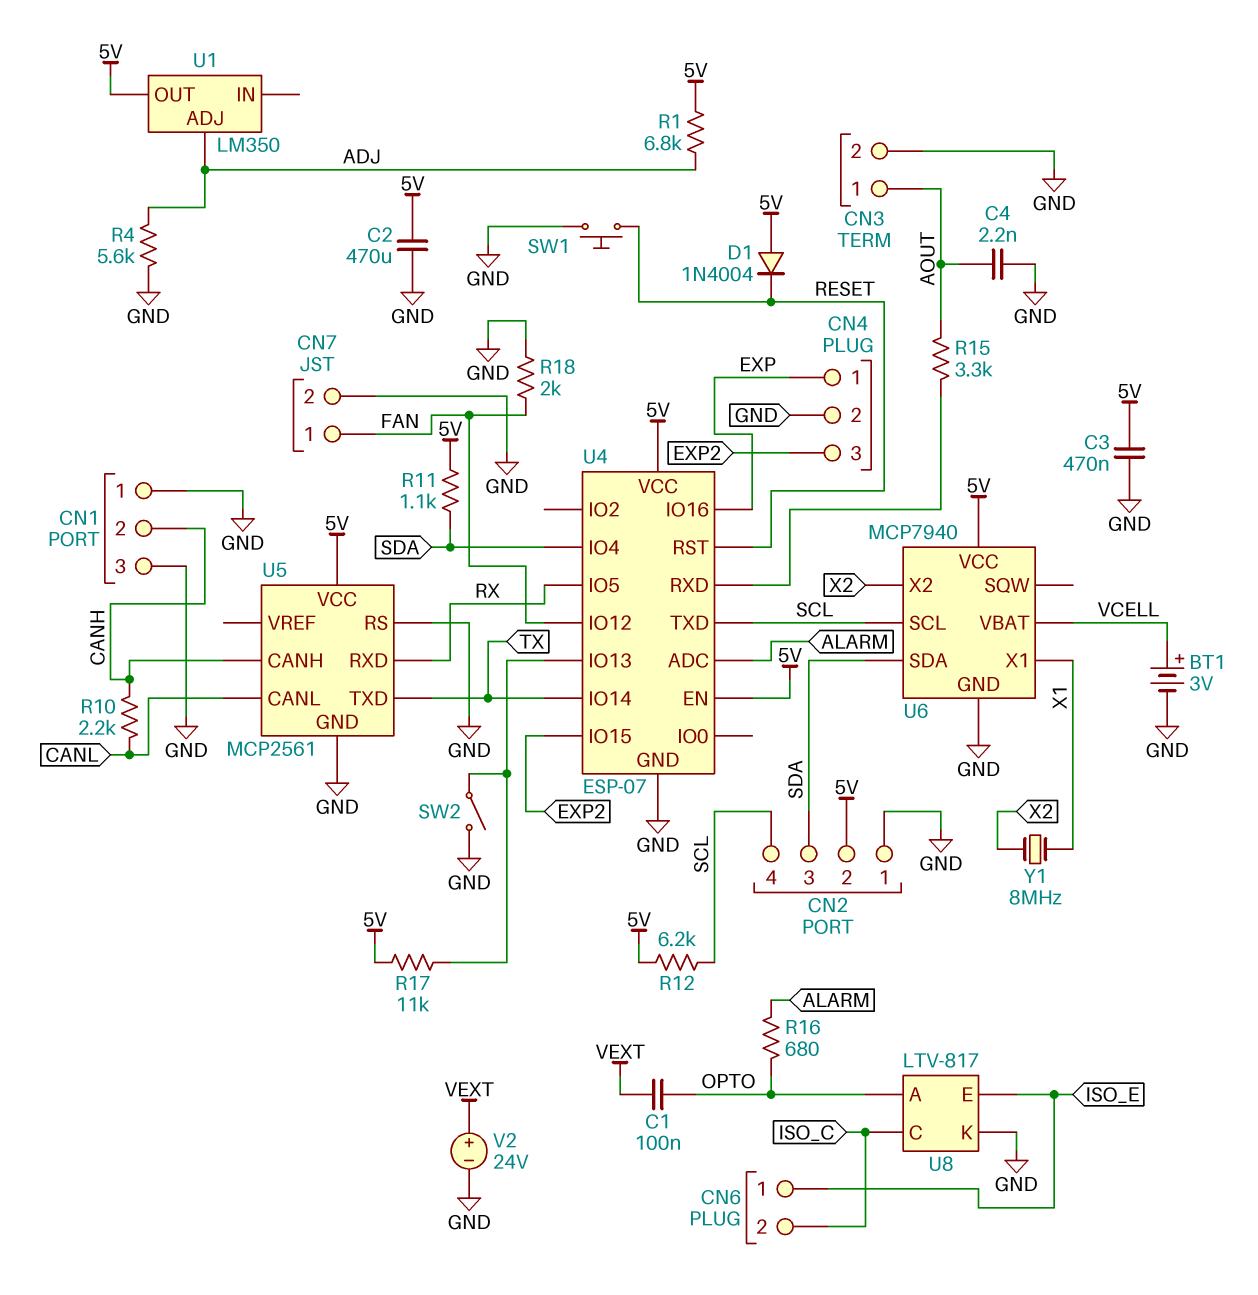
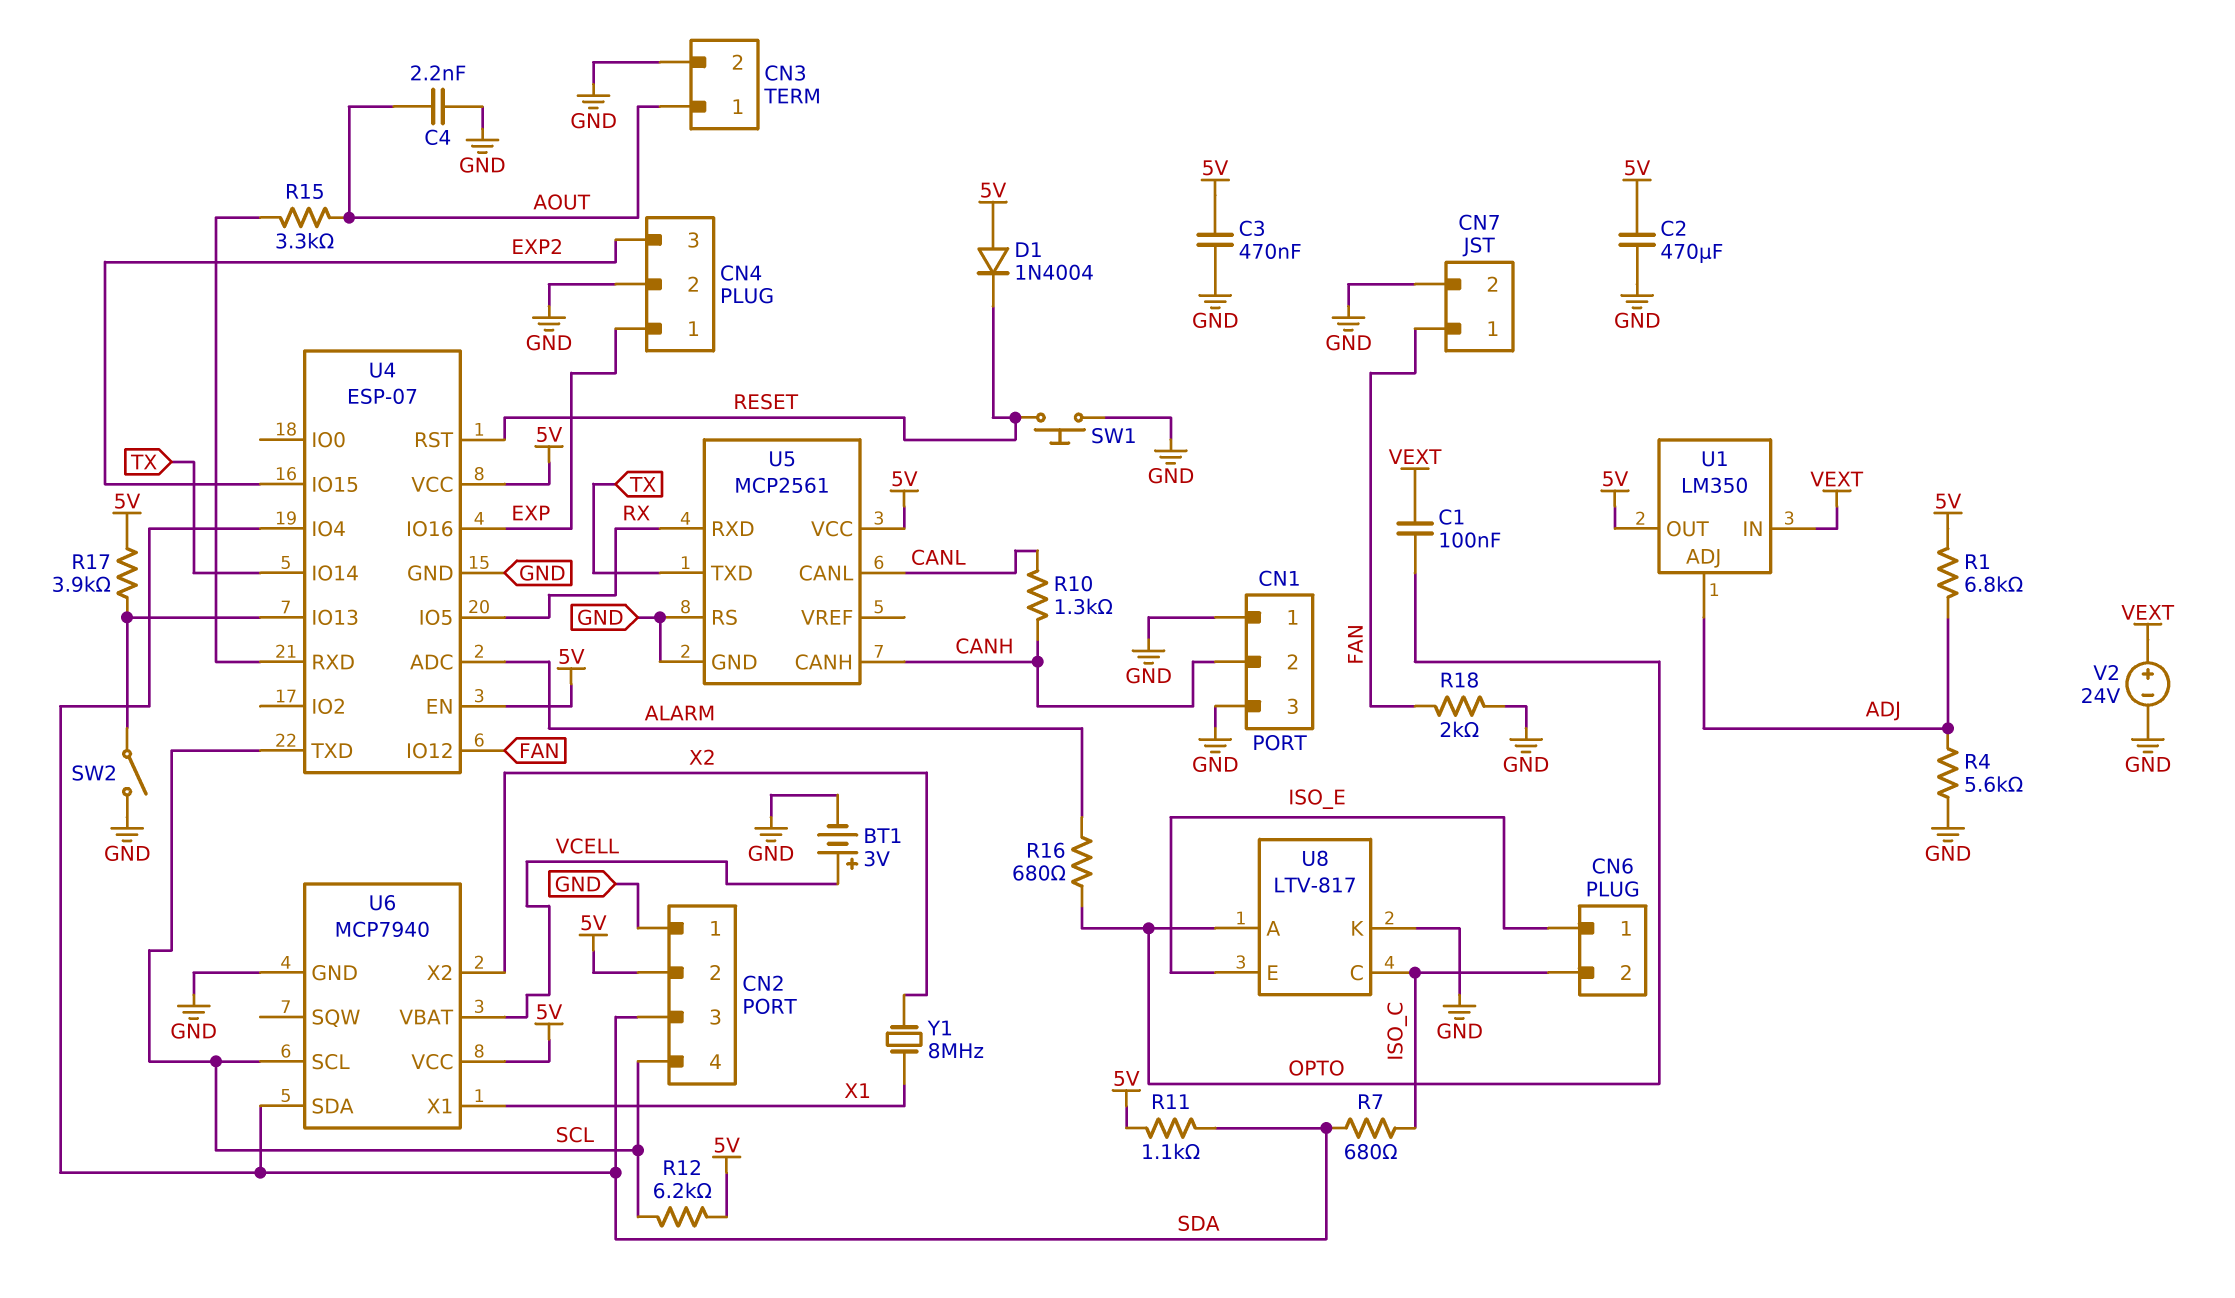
R7: none -> 680 (ISO_C, SDA)
R10: 2.2k (CANH, CANL) -> 1.3k (CANH, CANL)
R17: 11k (5V, U4/IO13) -> 3.9k (5V, U4/IO13)
U1 pin IN: none -> VEXT

